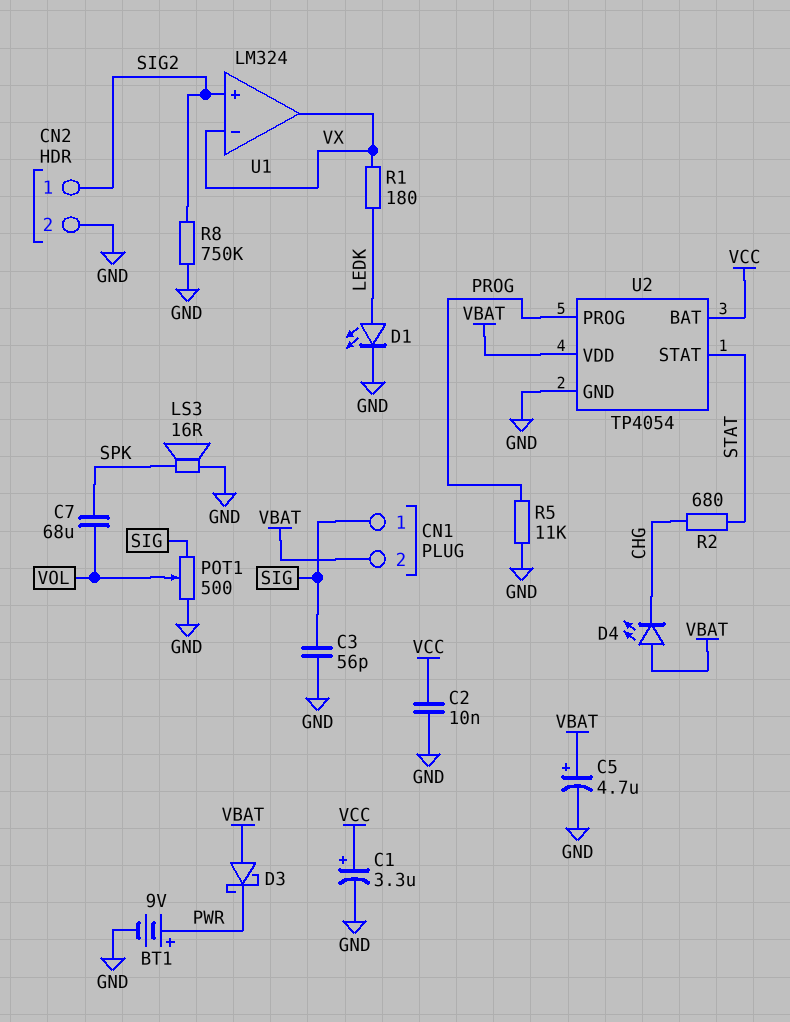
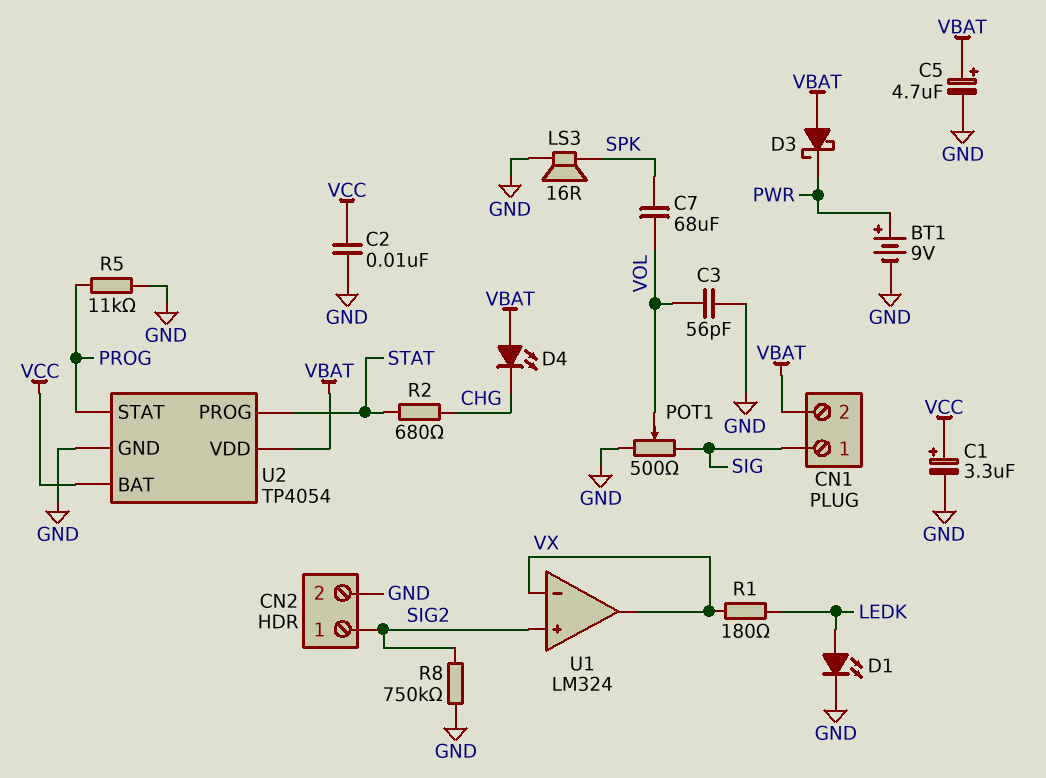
C3: 56pF (GND, SIG) -> 56pF (GND, VOL)
U2 pin PROG: PROG -> STAT
U2 pin STAT: STAT -> PROG

